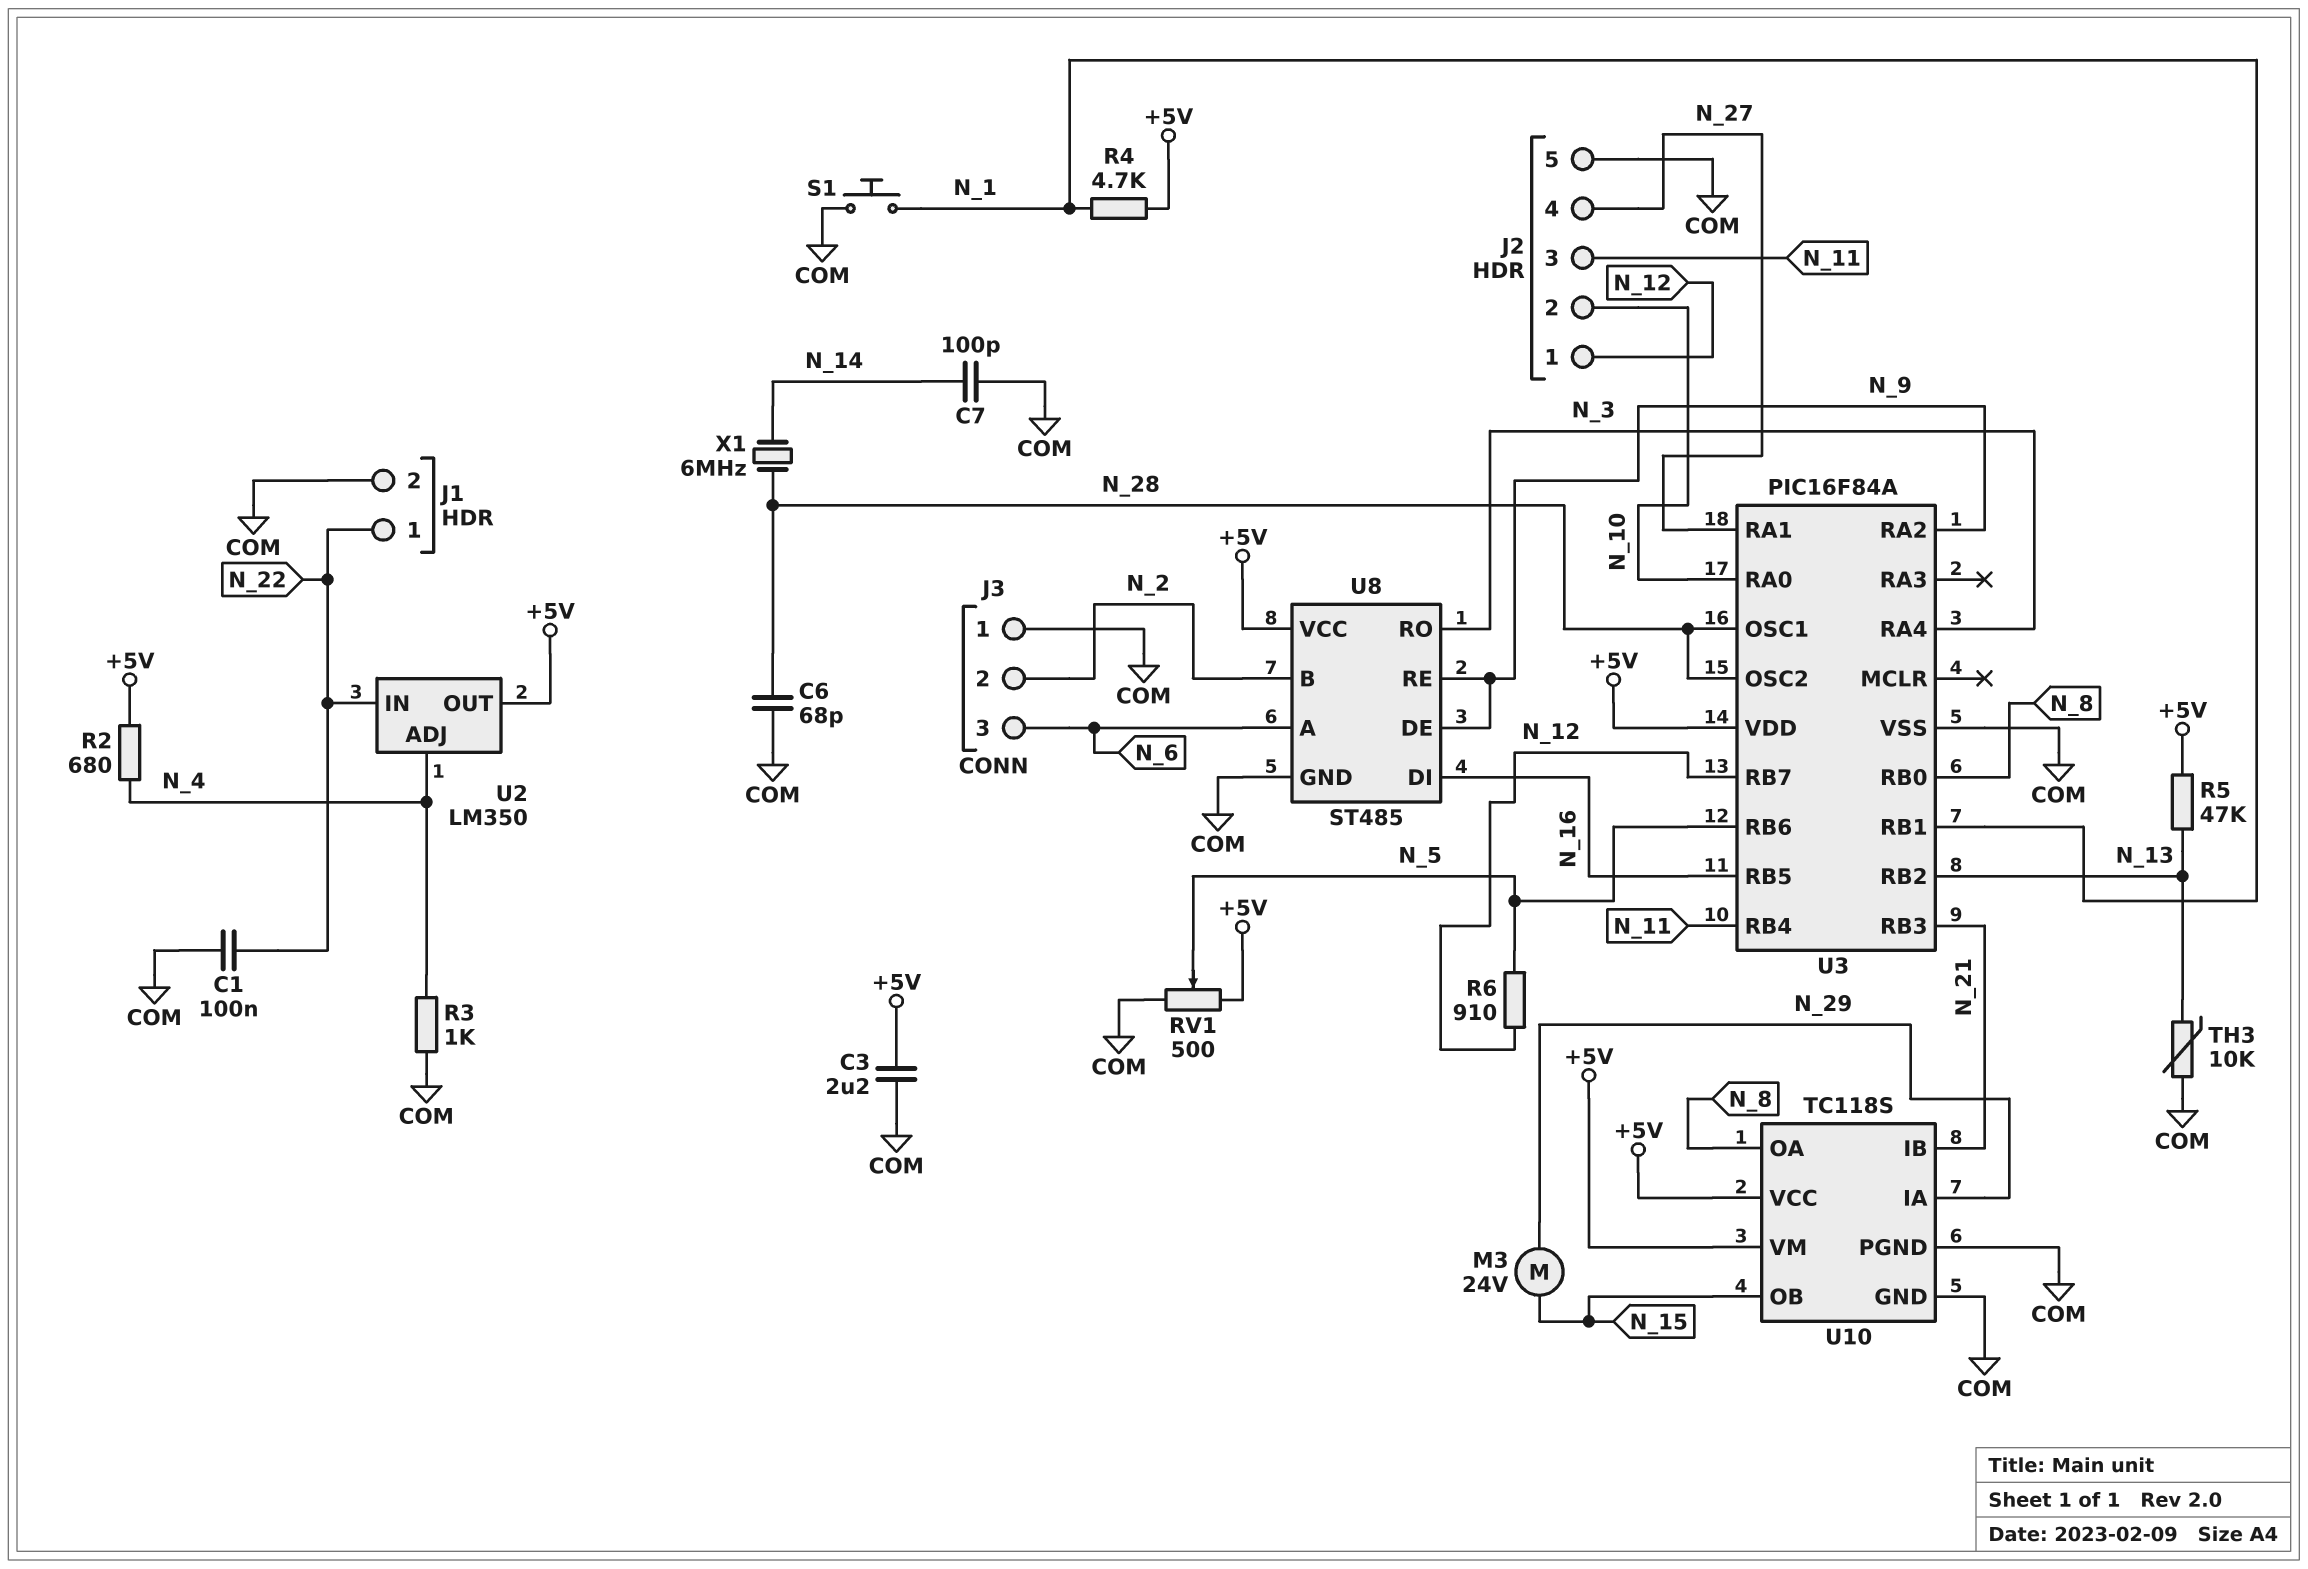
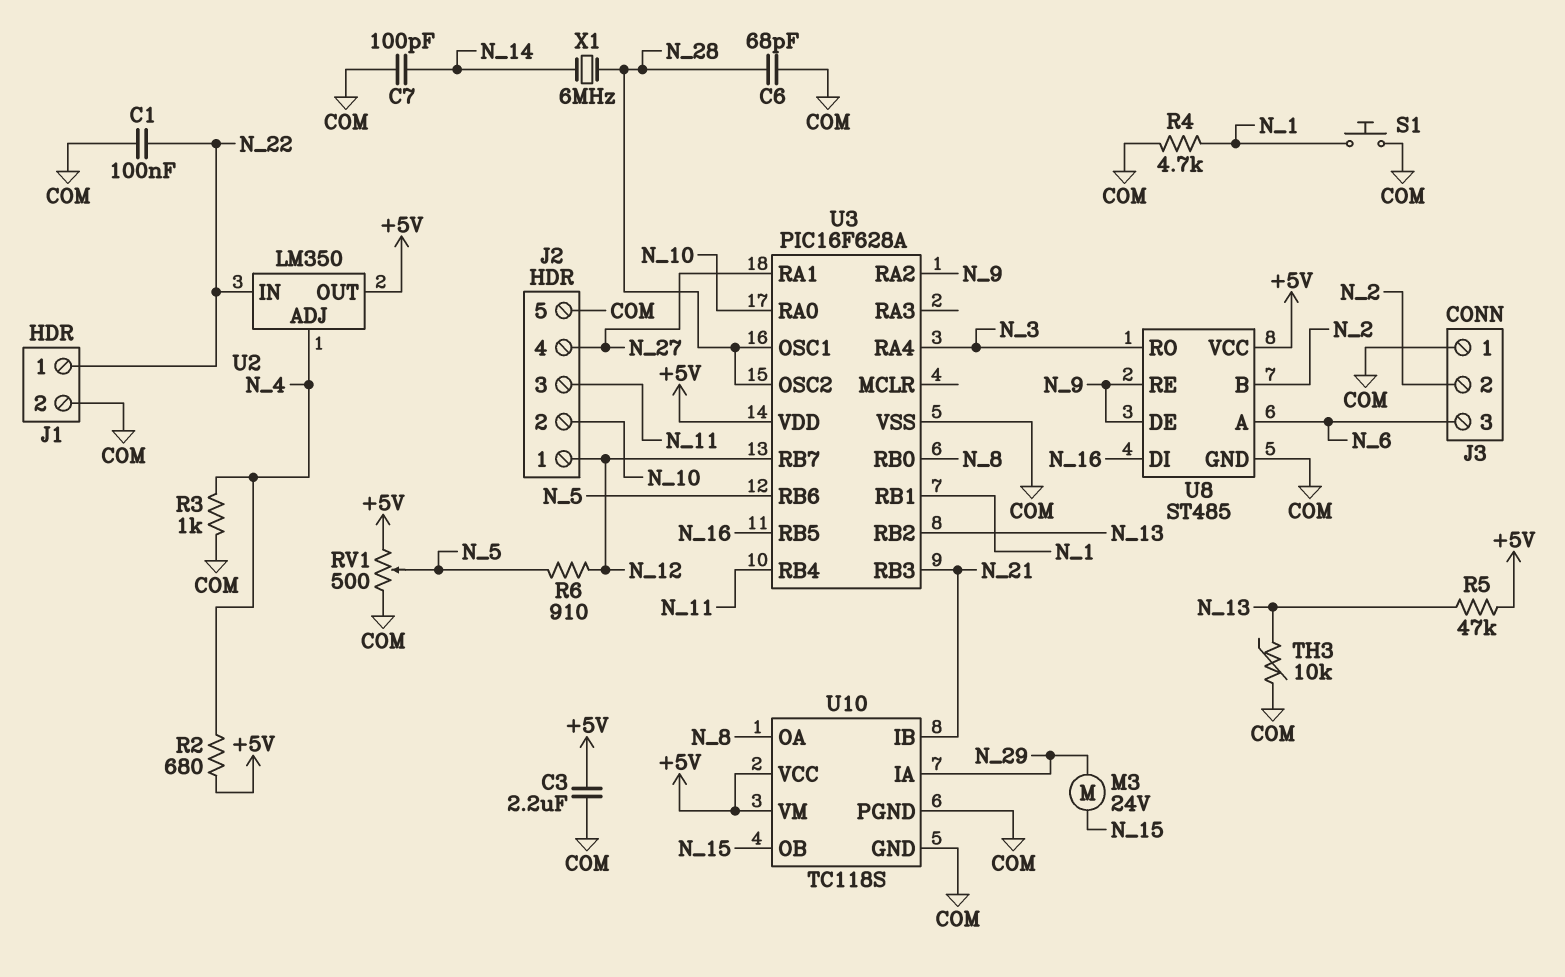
R4: 4.7k (+5V, N_1) -> 4.7k (COM, N_1)
U3: PIC16F84A -> PIC16F628A

